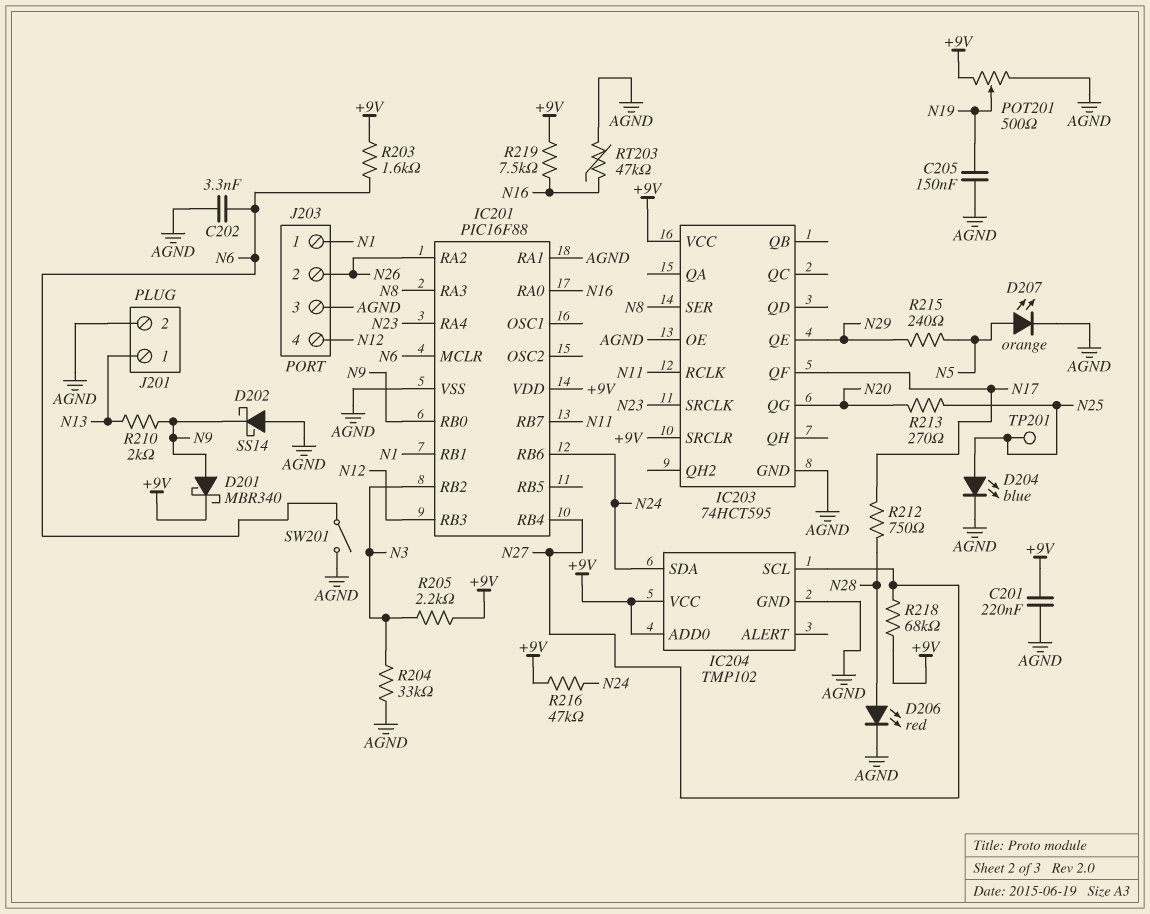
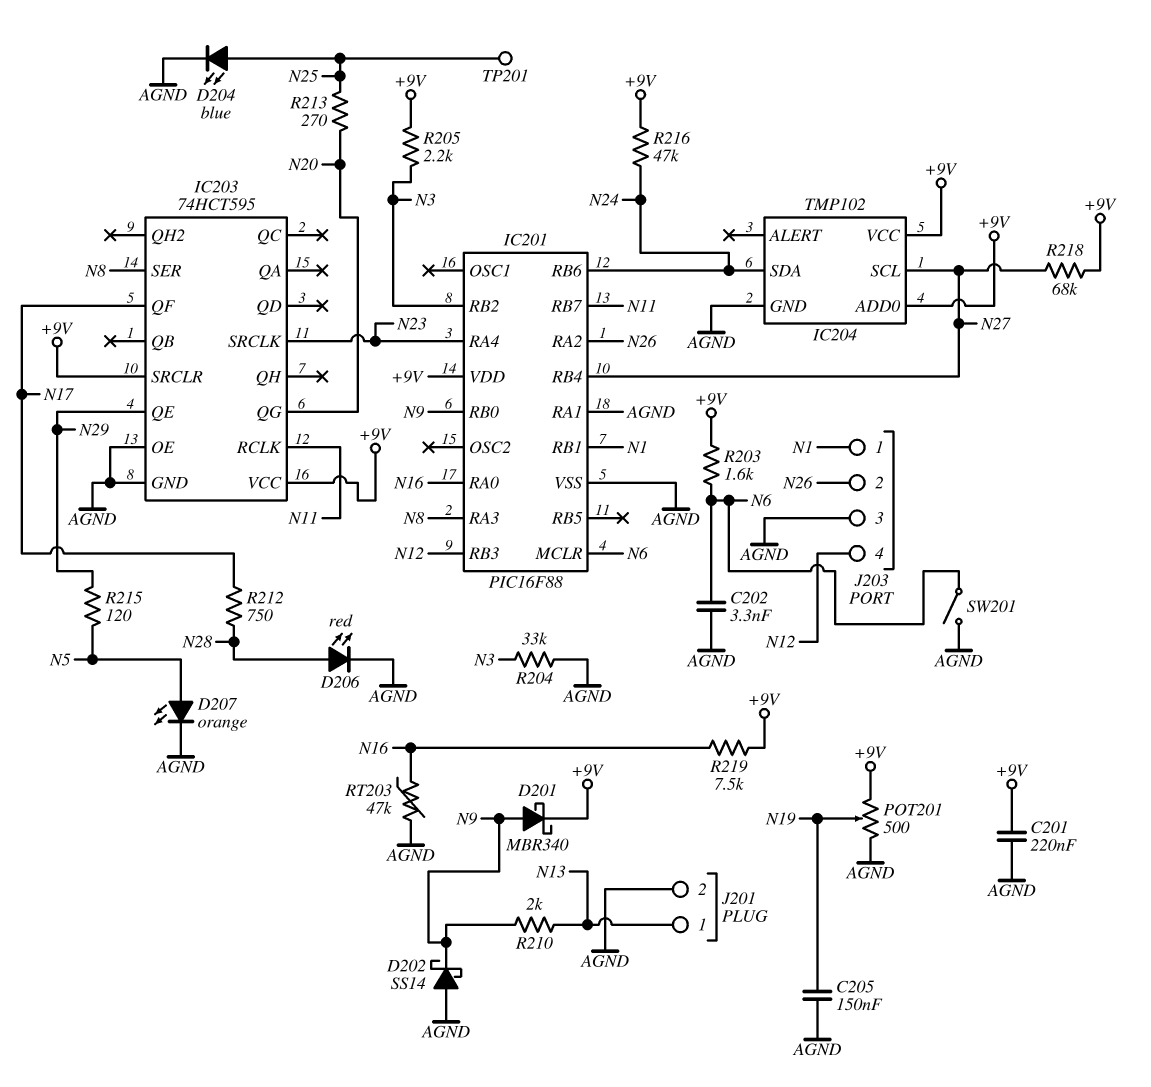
R215: 240 (N5, N29) -> 120 (N5, N29)

